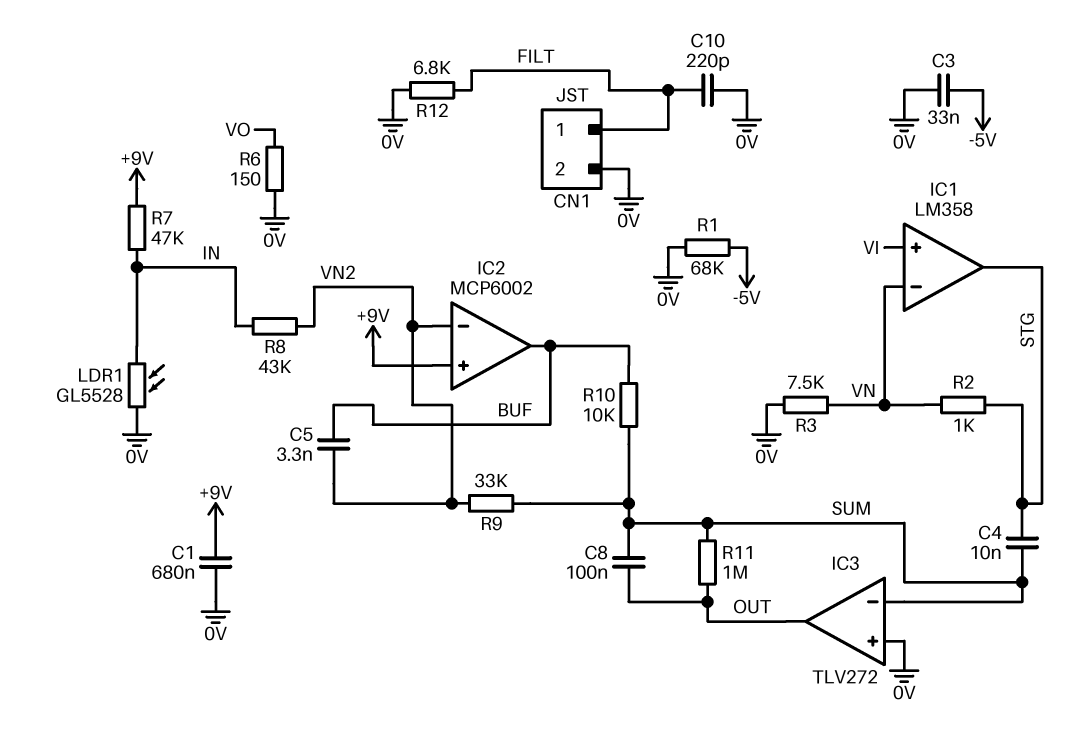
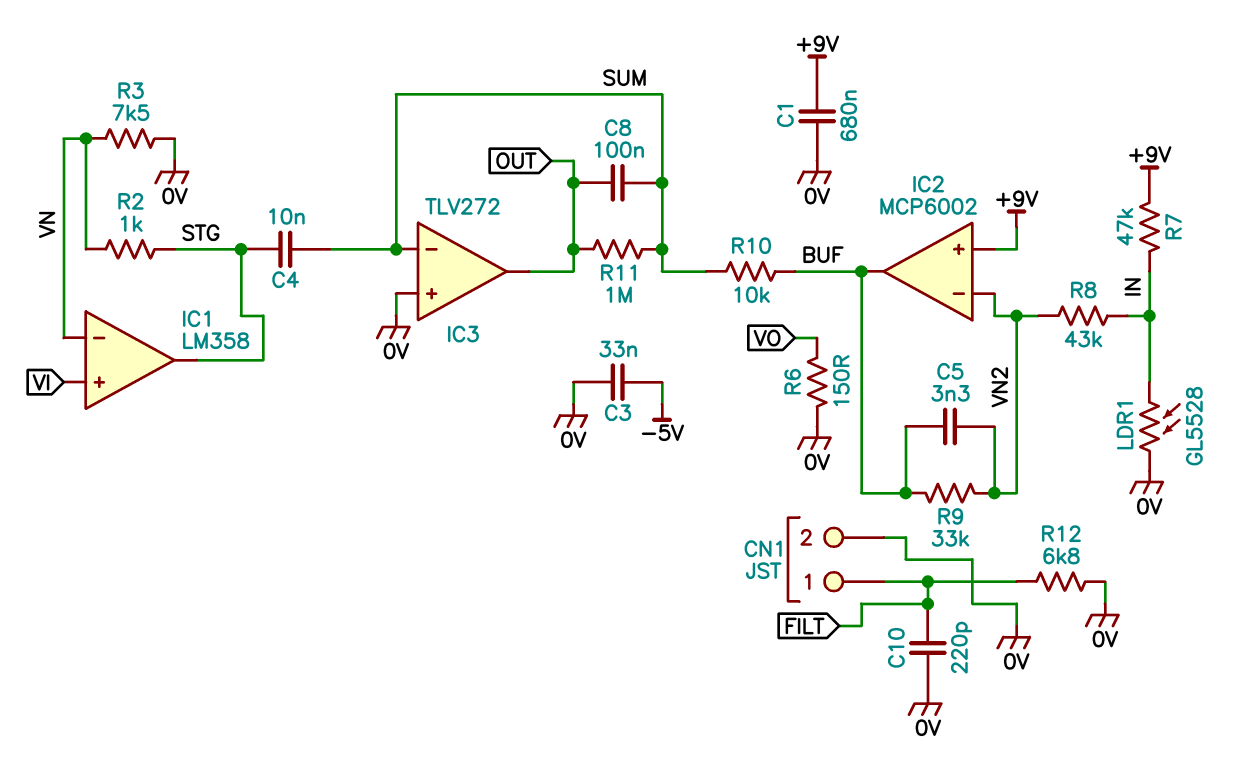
R1: 68k (-5V, 0V) -> none
R9: 33k (SUM, VN2) -> 33k (BUF, VN2)

